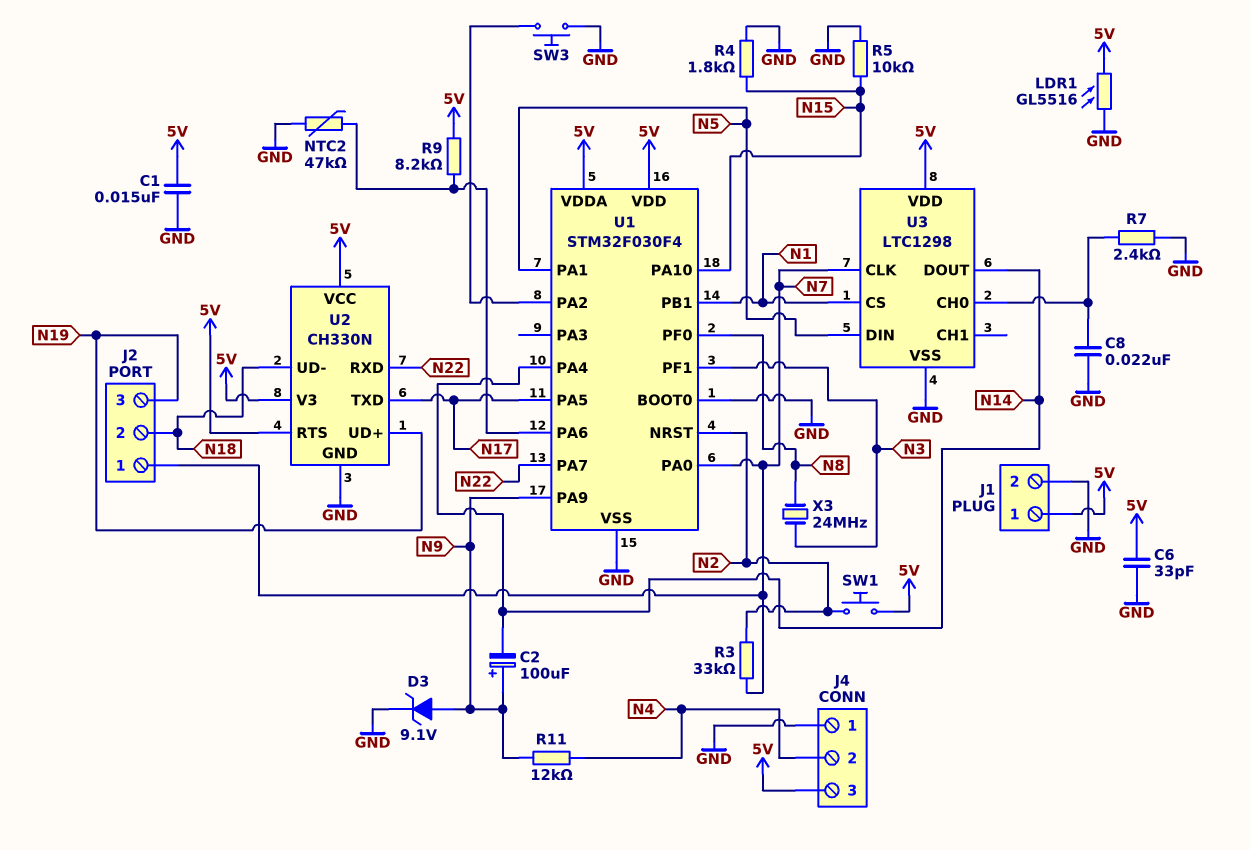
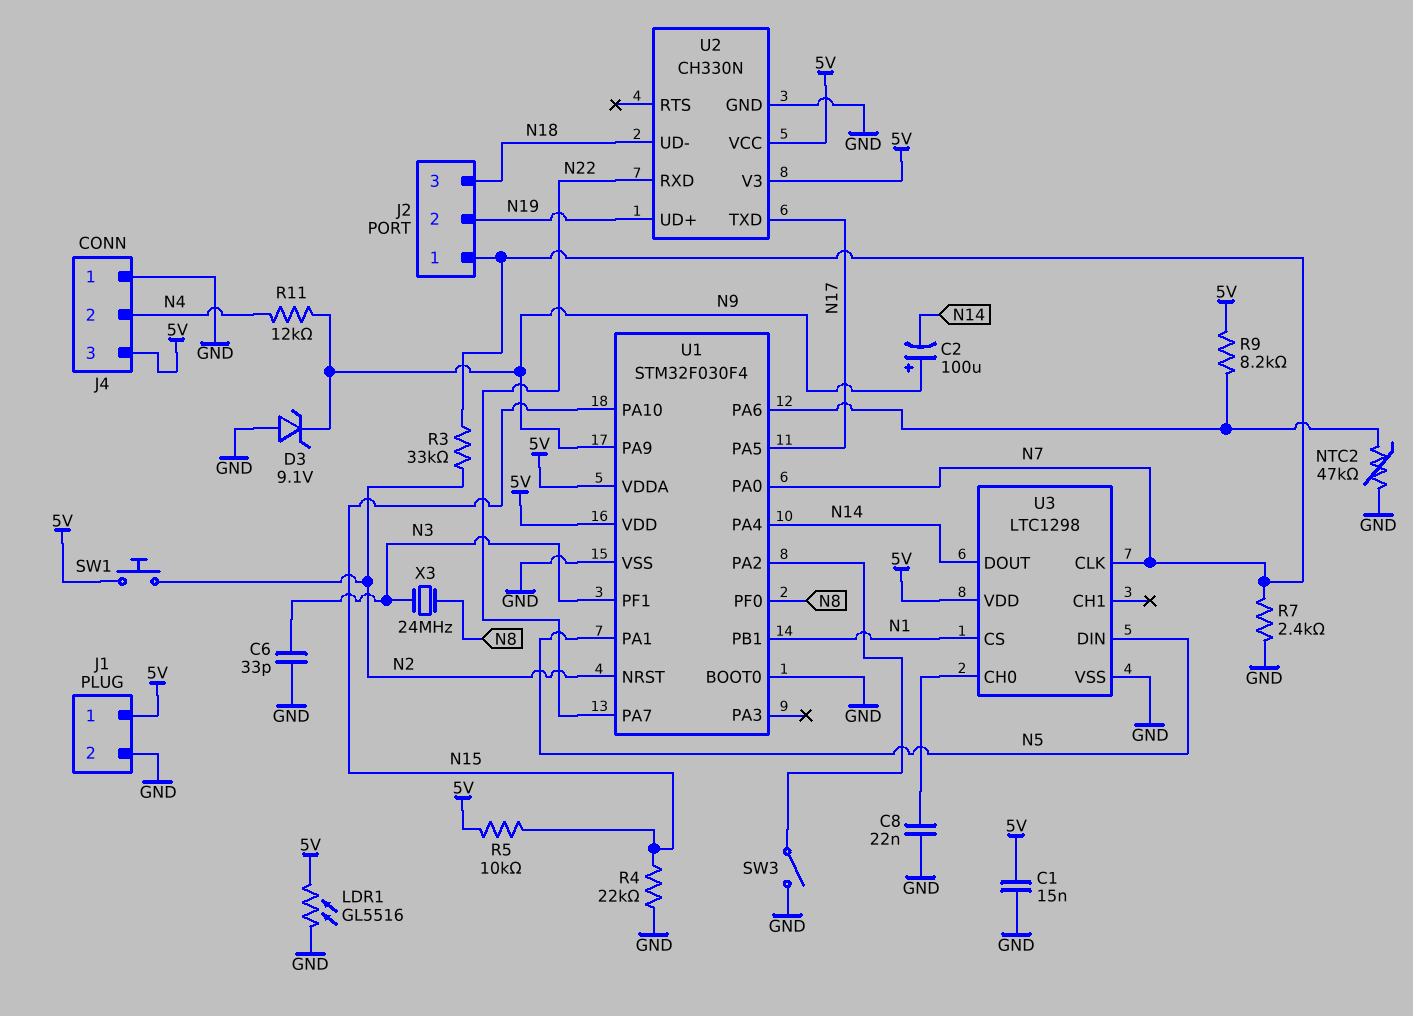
C6: 33pF (5V, GND) -> 33pF (GND, N3)
D3: zener 9.1V (A N9, K GND) -> zener 9.1V (A GND, K N9)
J2 pin 2: N18 -> N19
J2 pin 3: N19 -> N18
R4: 1.8k (GND, N15) -> 22k (GND, N15)
R5: 10k (GND, N15) -> 10k (5V, N15)
R7: 2.4k (GND, U3/CH0) -> 2.4k (GND, N7)
SW3: button (GND, U1/PA2) -> switch (GND, U1/PA2)
U2 pin RTS: 5V -> none

